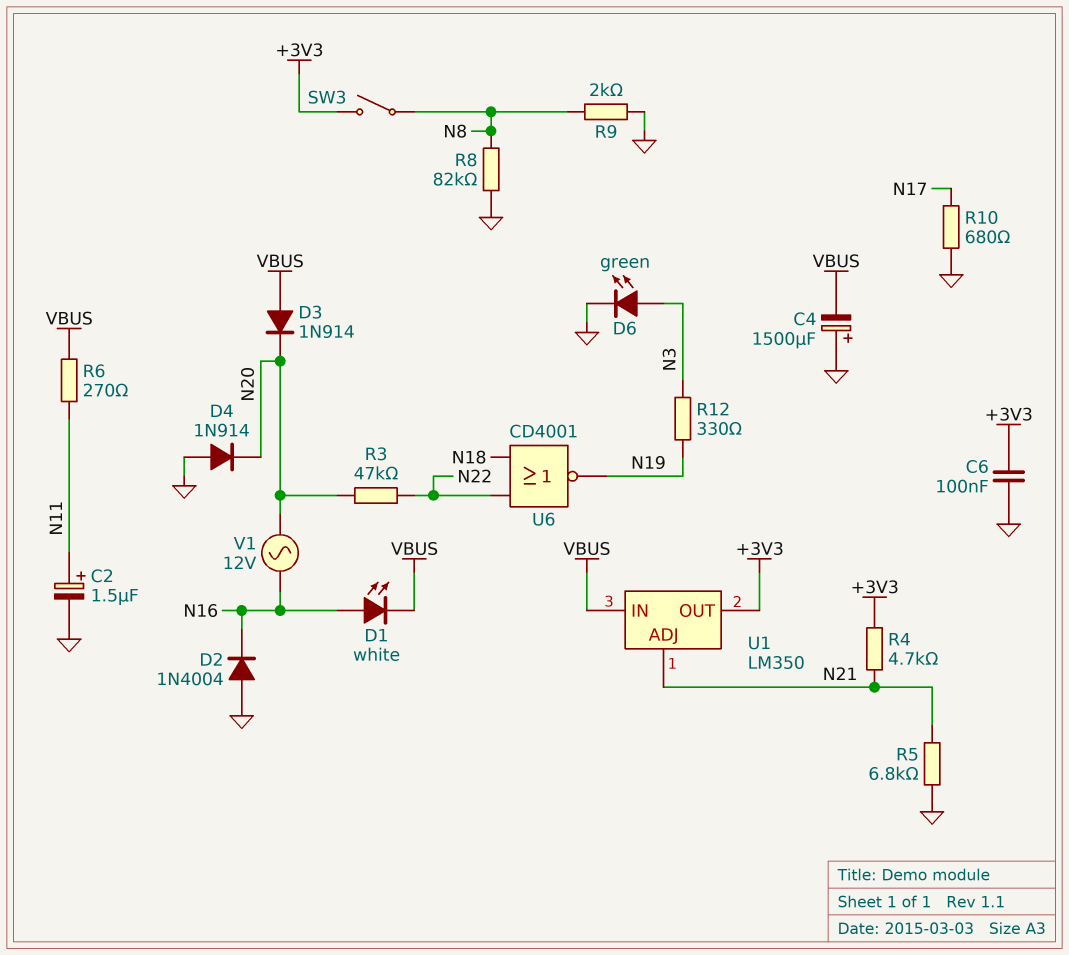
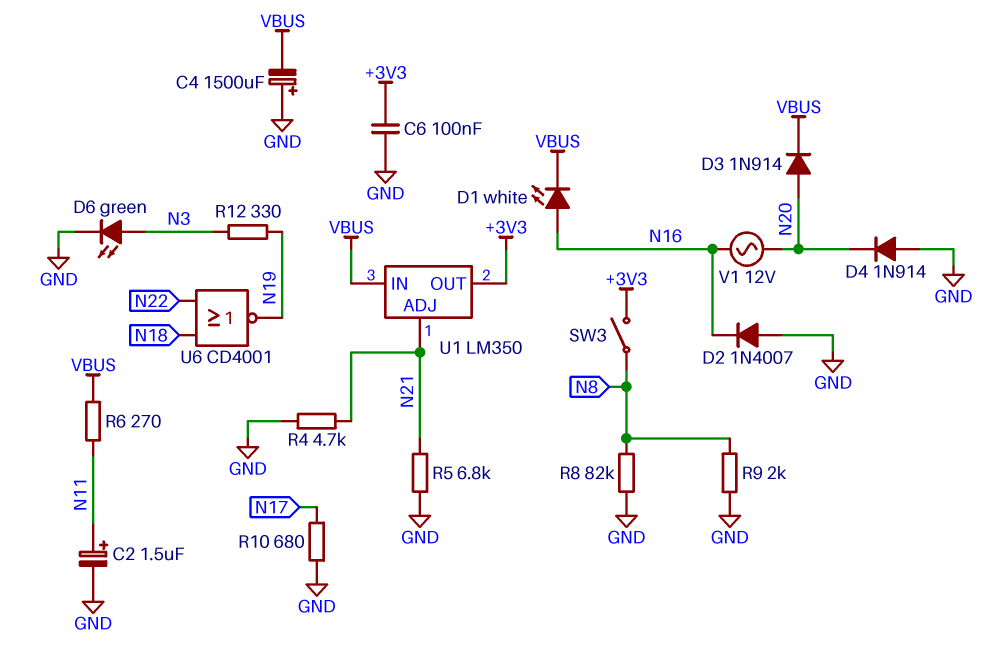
D2: diode 1N4004 (A GND, K N16) -> diode 1N4007 (A GND, K N16)
D3: diode 1N914 (A VBUS, K N20) -> diode 1N914 (A N20, K VBUS)
R3: 47k (N20, N22) -> none
R4: 4.7k (+3V3, N21) -> 4.7k (GND, N21)

